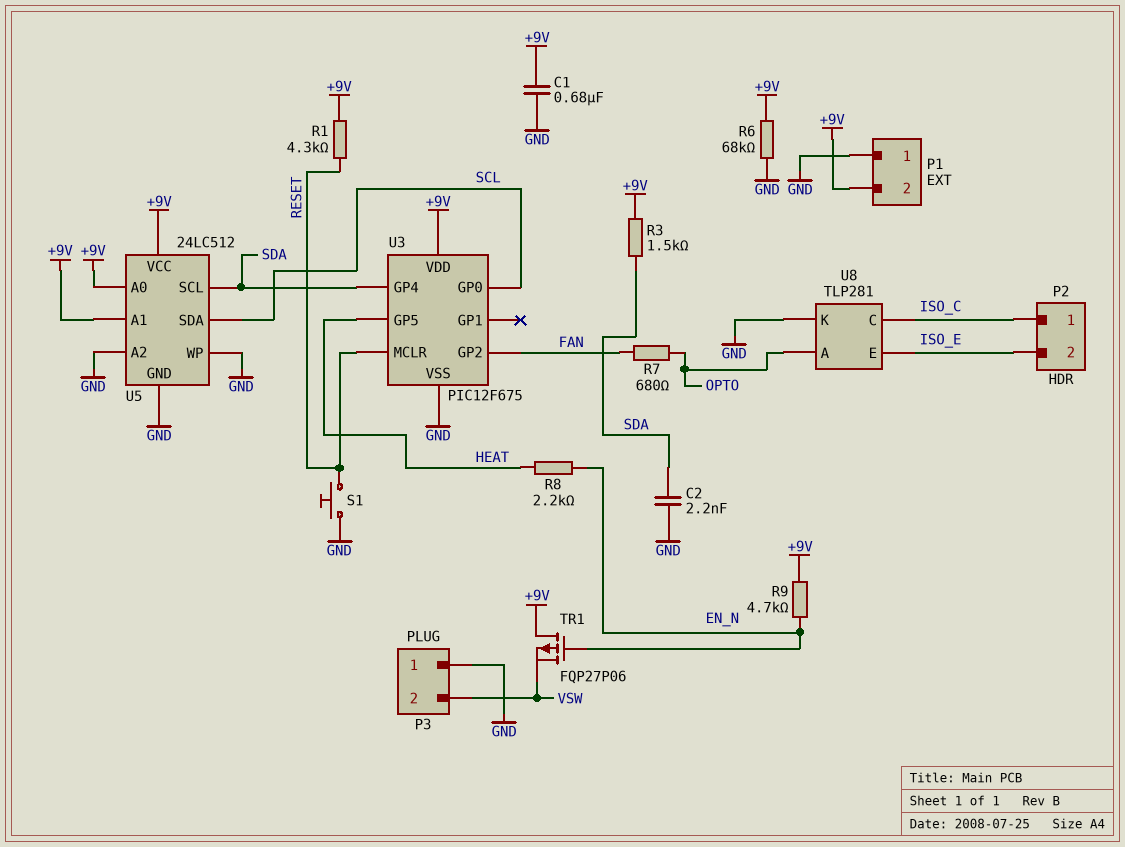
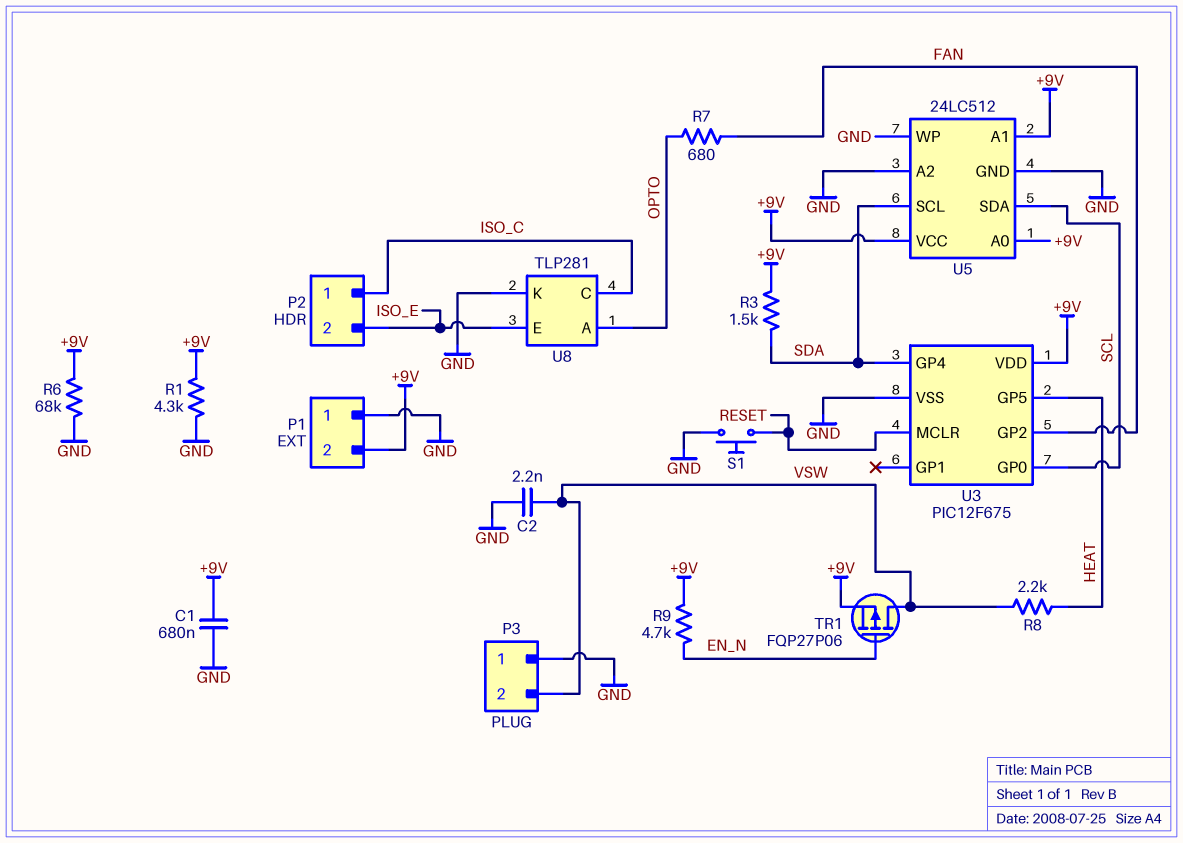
C2: 2.2nF (GND, SDA) -> 2.2nF (GND, VSW)
R1: 4.3k (+9V, RESET) -> 4.3k (+9V, GND)
R8: 2.2k (EN_N, HEAT) -> 2.2k (HEAT, VSW)
TR1: PMOS FQP27P06 (G EN_N, D +9V, S VSW) -> PMOS FQP27P06 (G EN_N, D VSW, S +9V)

